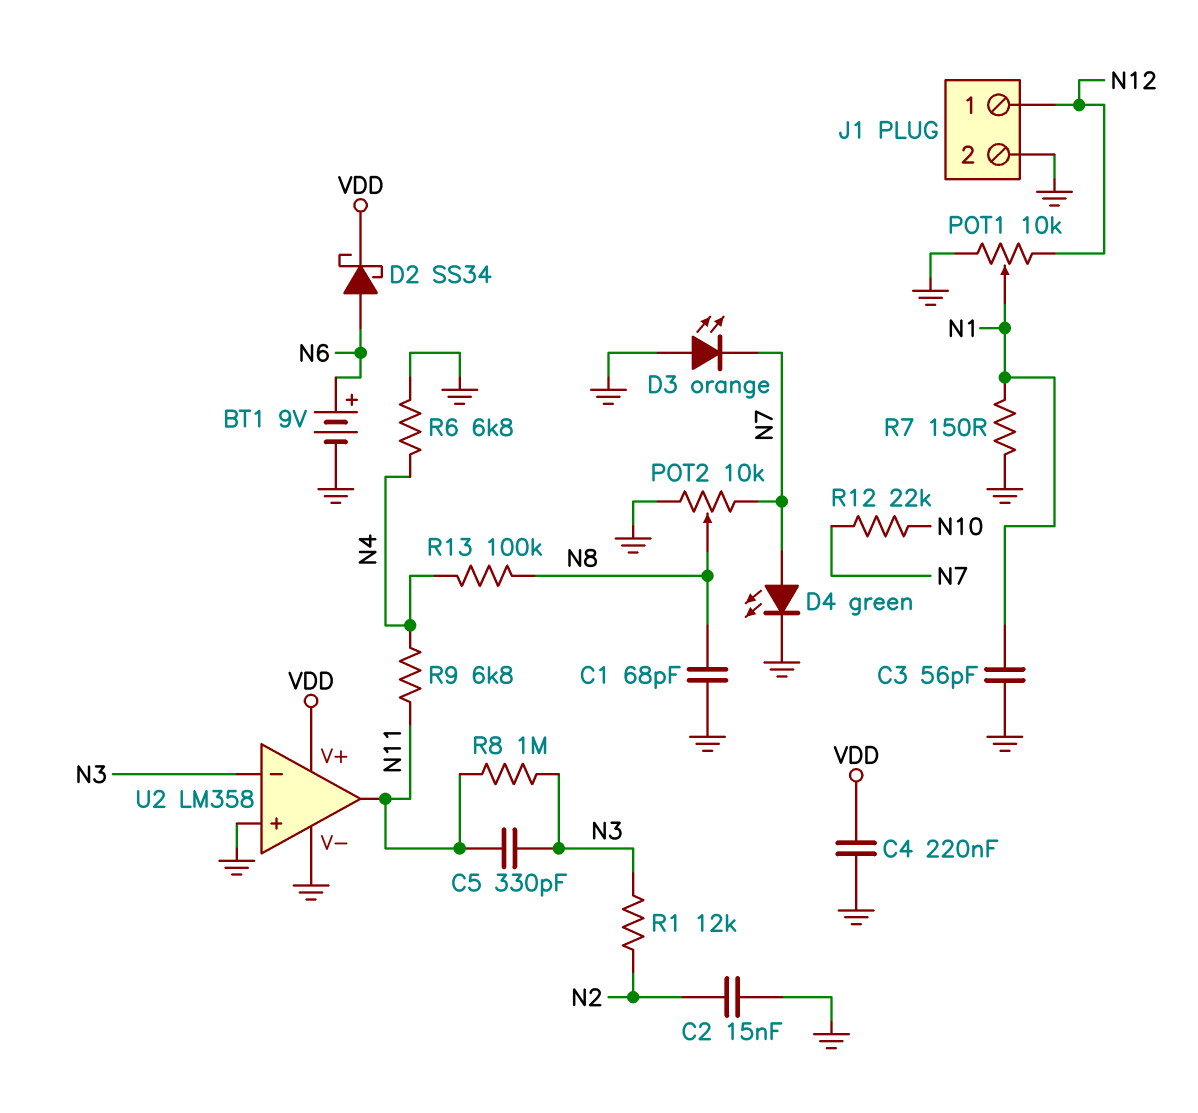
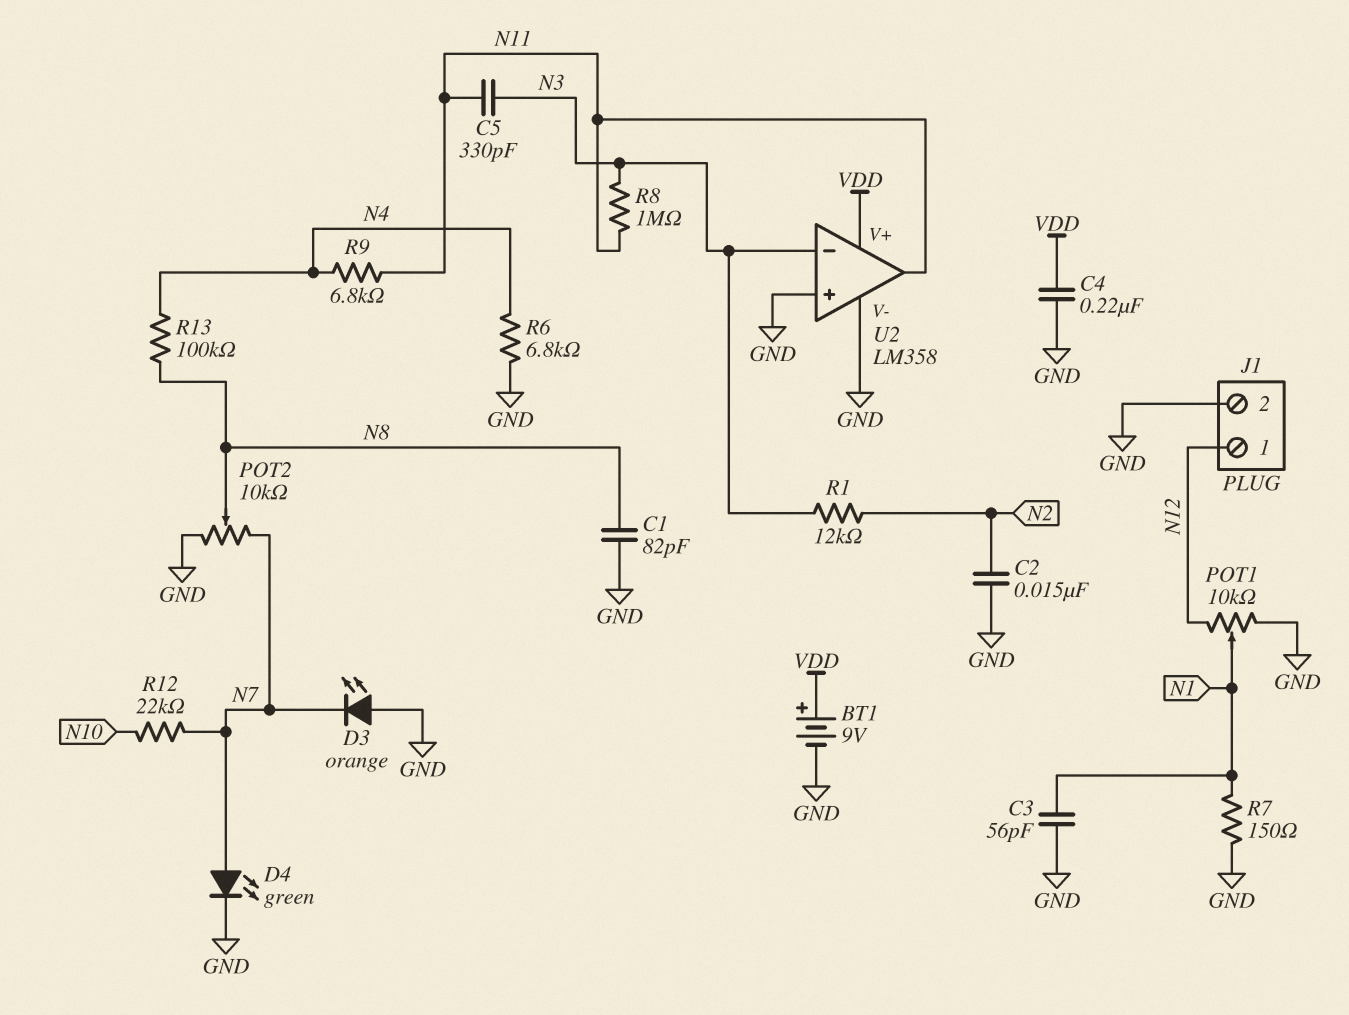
BT1: 9V (plus N6, minus GND) -> 9V (plus VDD, minus GND)
C1: 68pF (GND, N8) -> 82pF (GND, N8)
D2: schottky SS34 (A N6, K VDD) -> none

